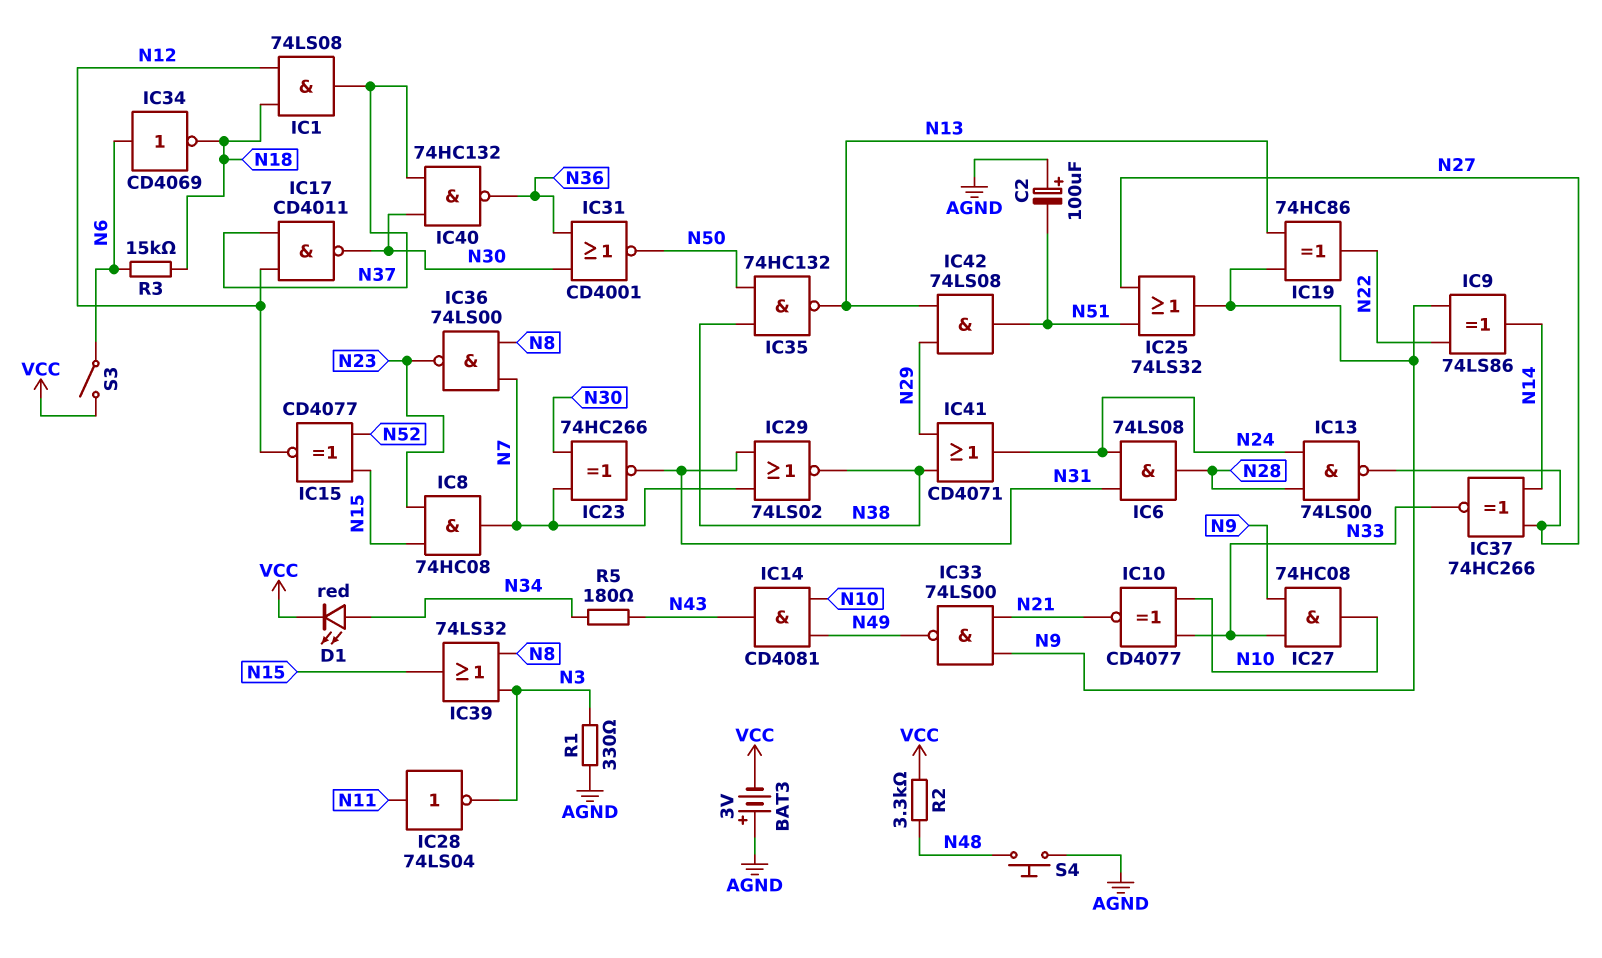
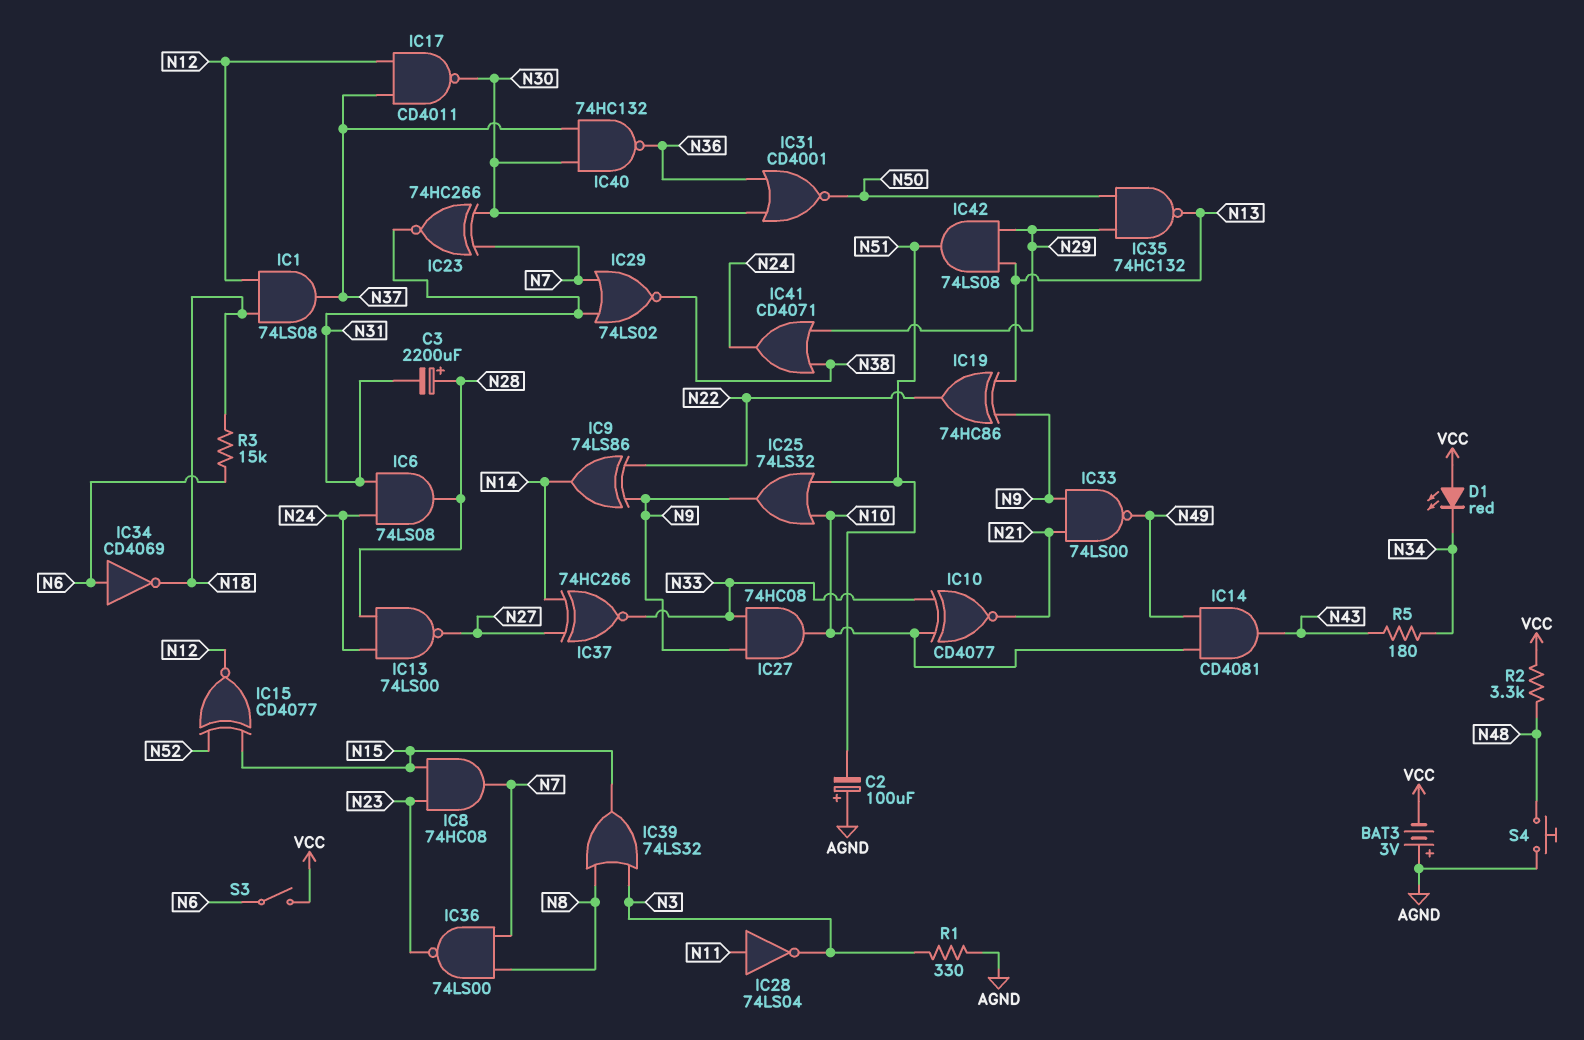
C3: none -> 2200uF (plus N28, minus N31)
D1: LED red (A N34, K VCC) -> LED red (A VCC, K N34)
IC25: OR 74LS32 (in N27, in N51, out N9) -> OR 74LS32 (in N10, in N51, out N9)
IC35: NAND 74HC132 (in N38, in N50, out N13) -> NAND 74HC132 (in N29, in N50, out N13)

